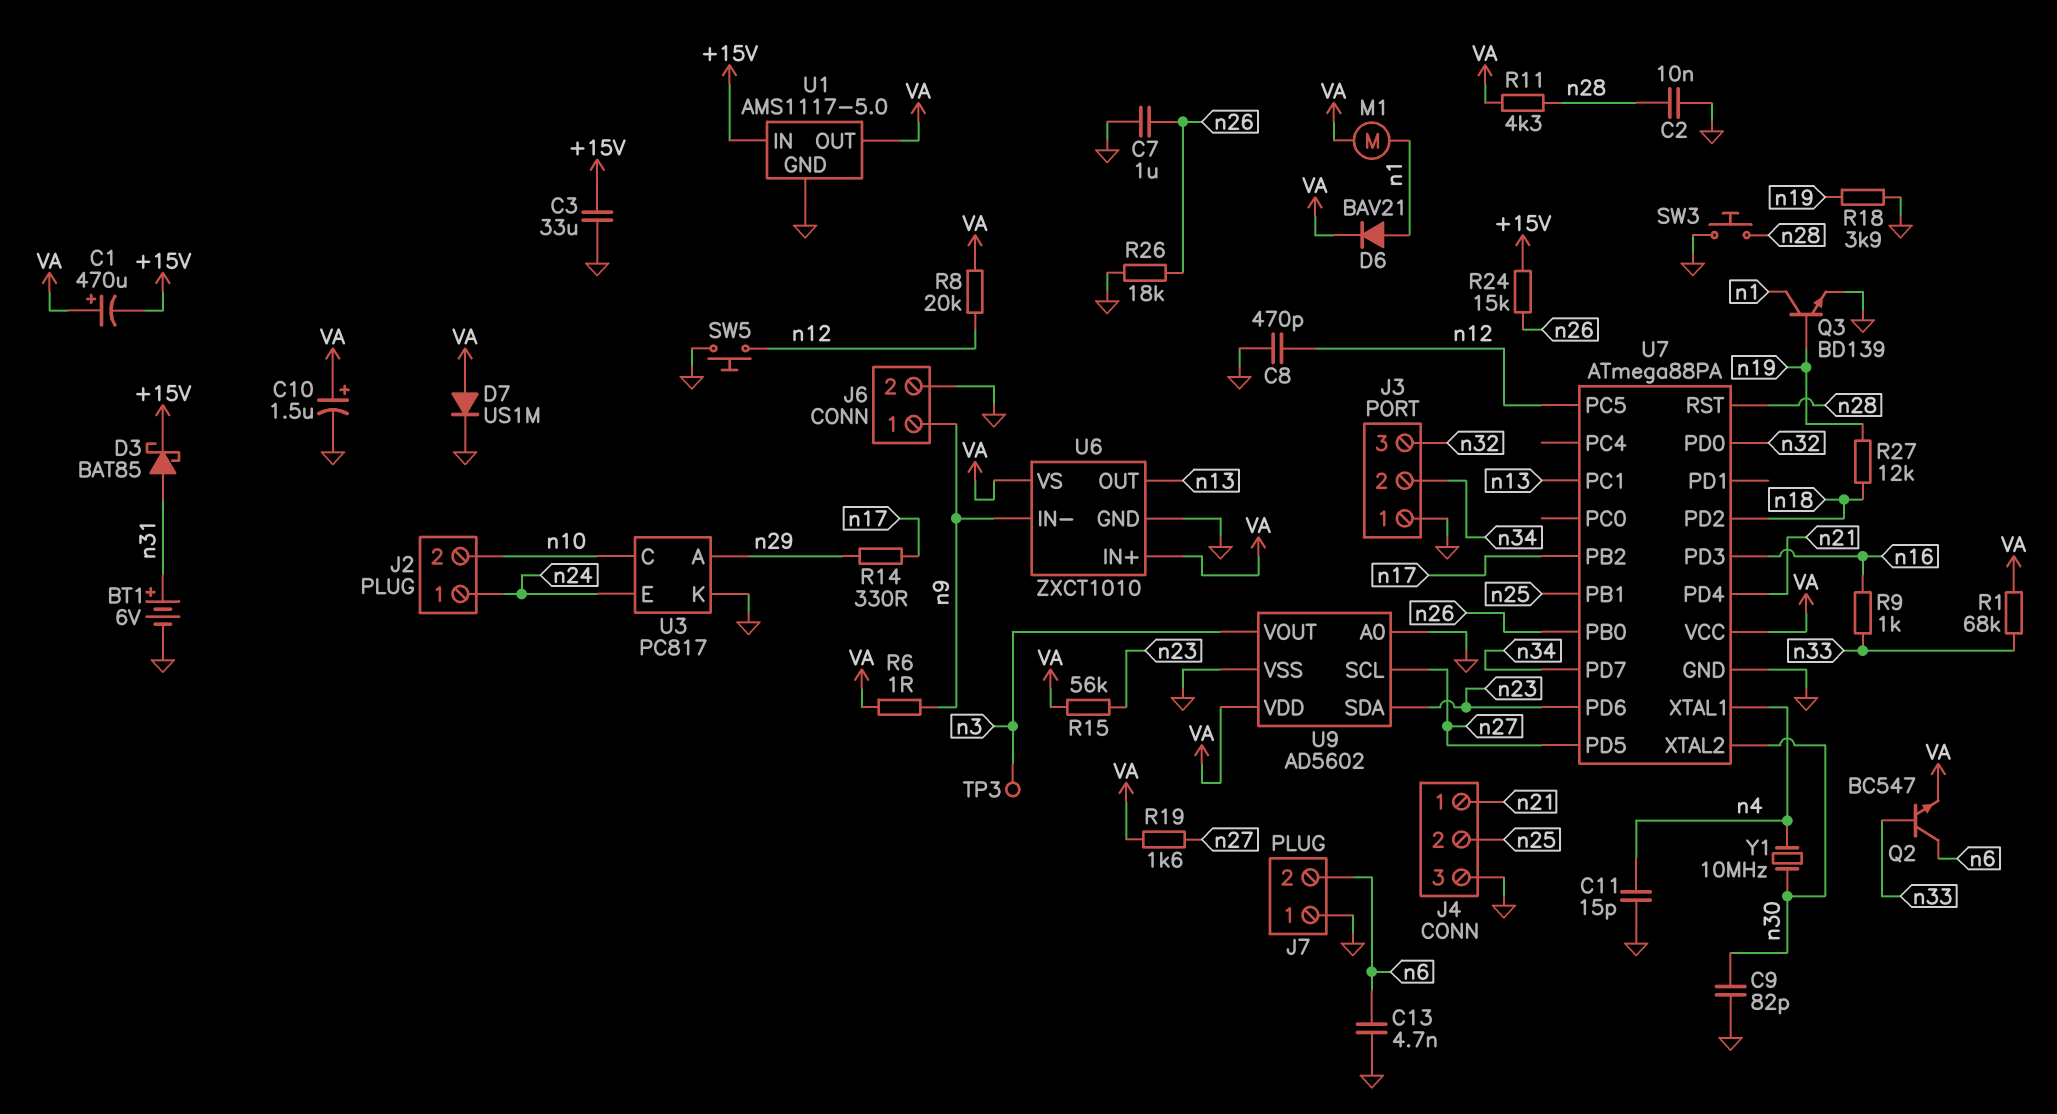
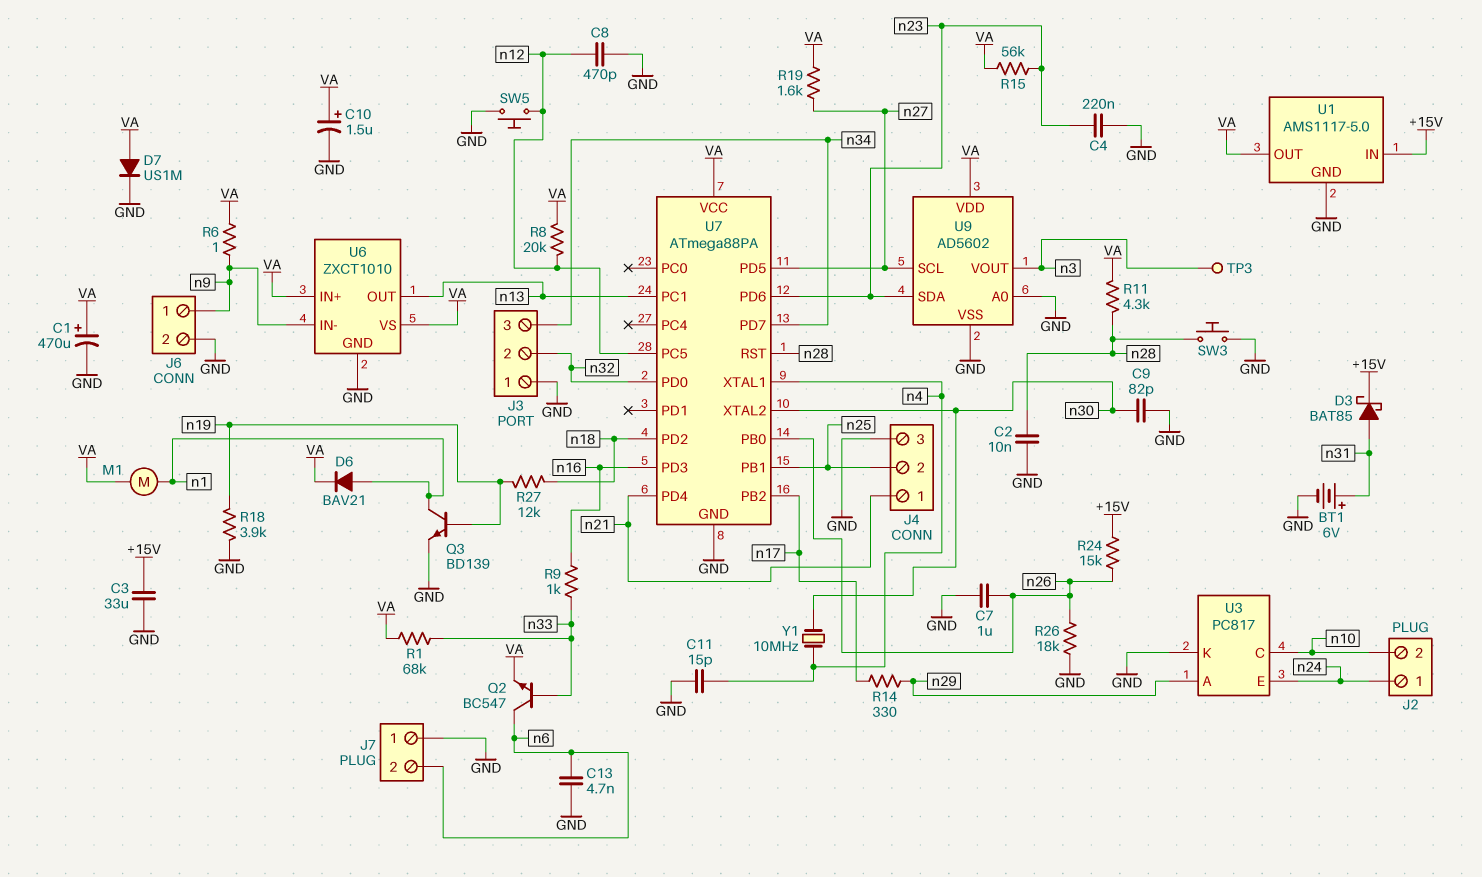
C1: 470uF (plus VA, minus +15V) -> 470uF (plus VA, minus GND)
C4: none -> 220nF (GND, n23)
J3 pin 2: n34 -> n32
J3 pin 3: n32 -> n34

